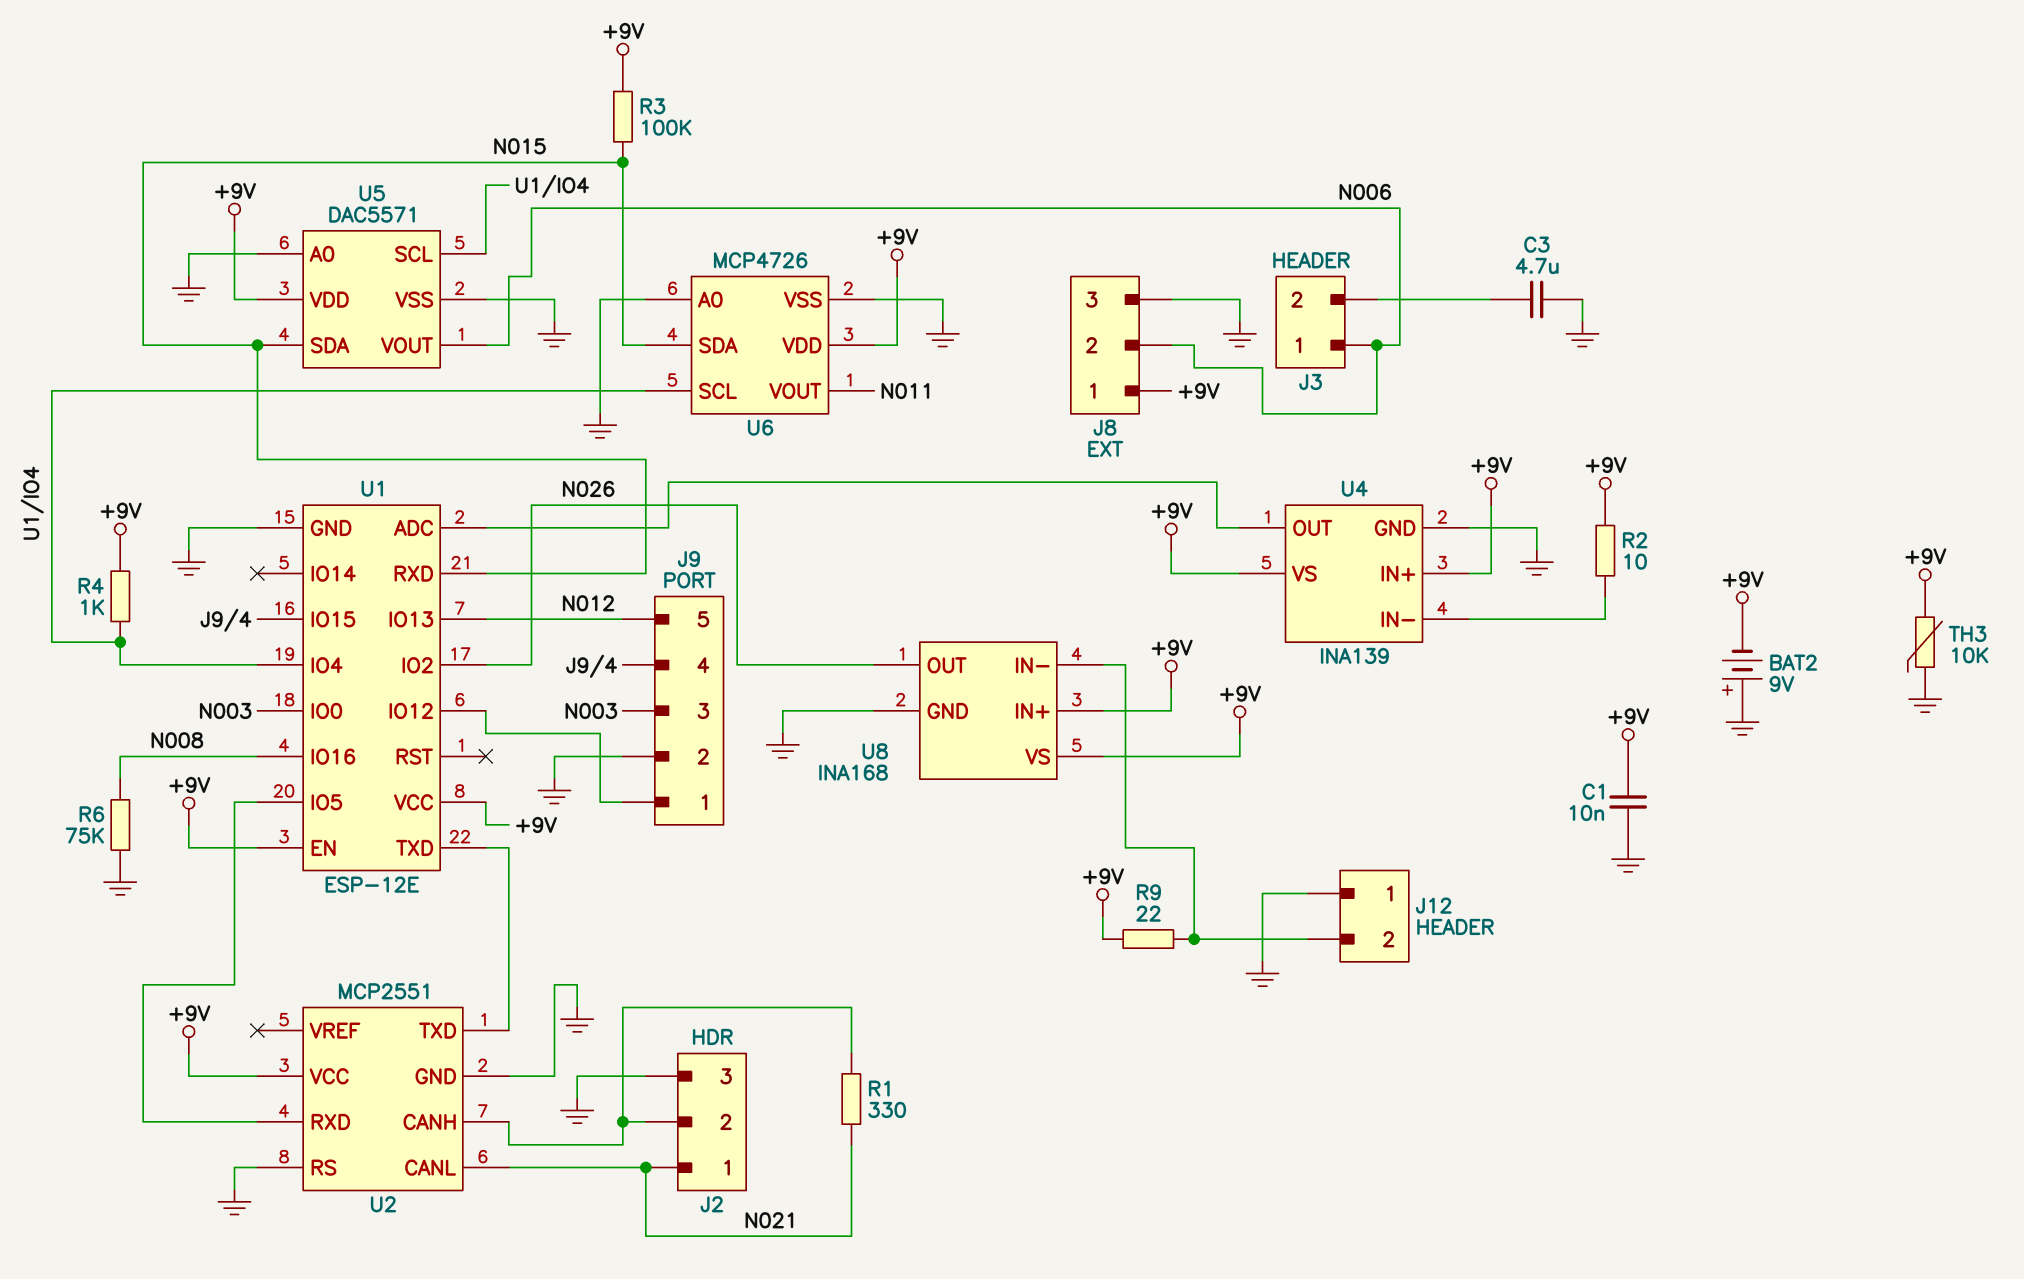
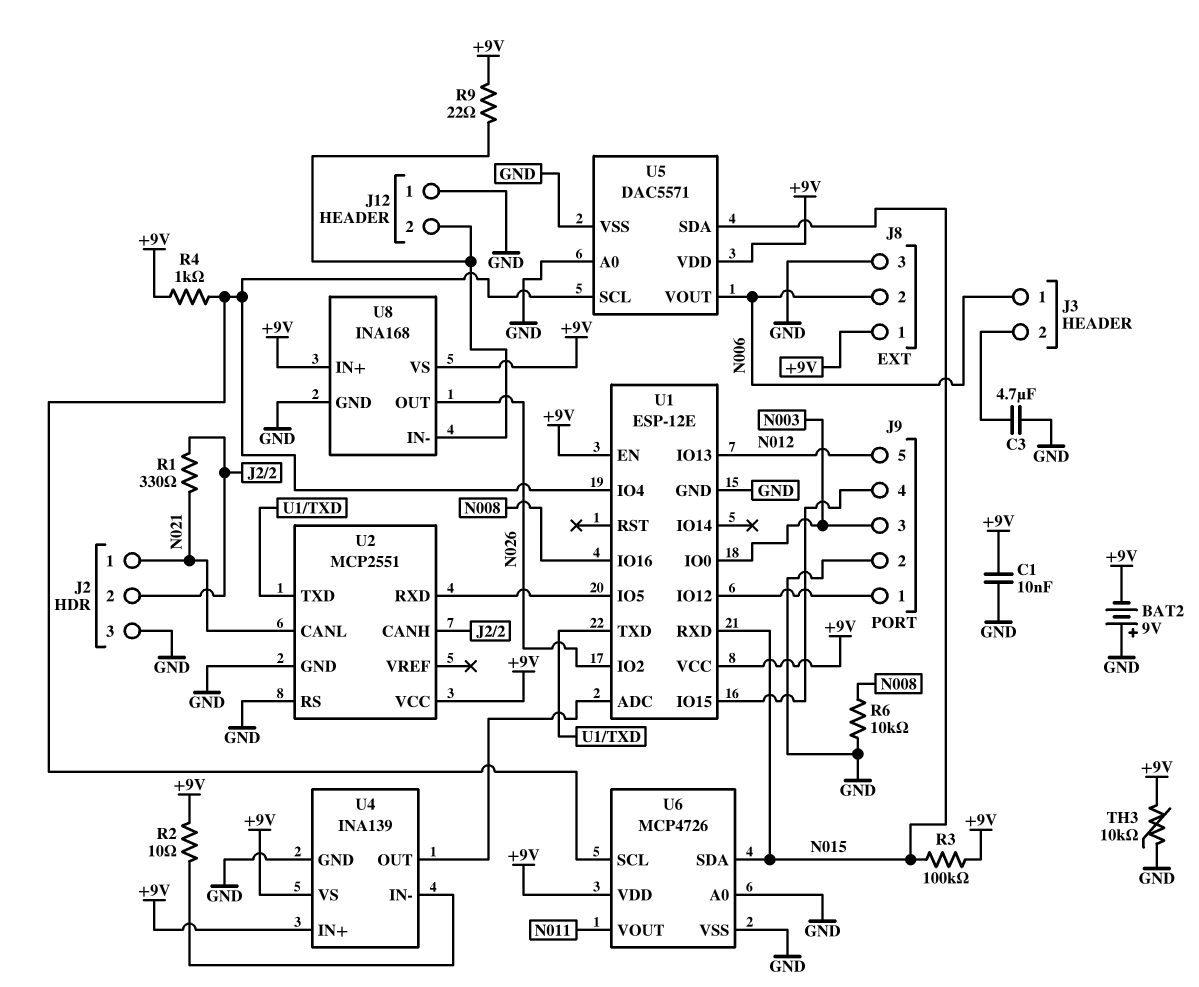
R6: 75k (GND, N008) -> 10k (GND, N008)

